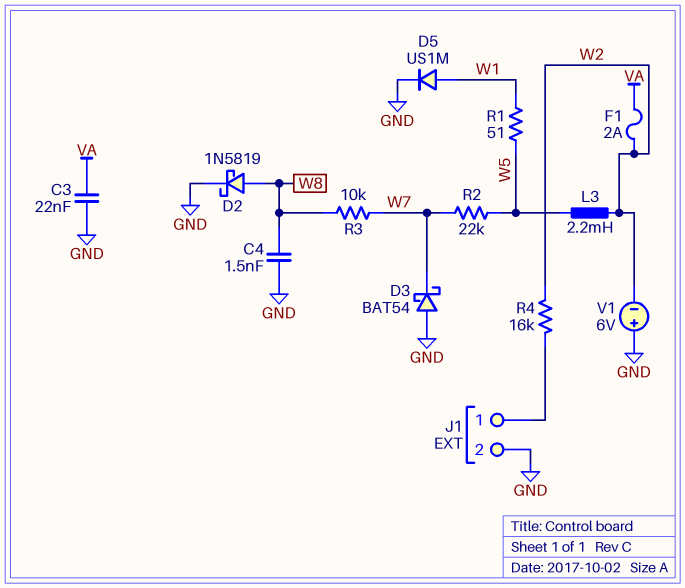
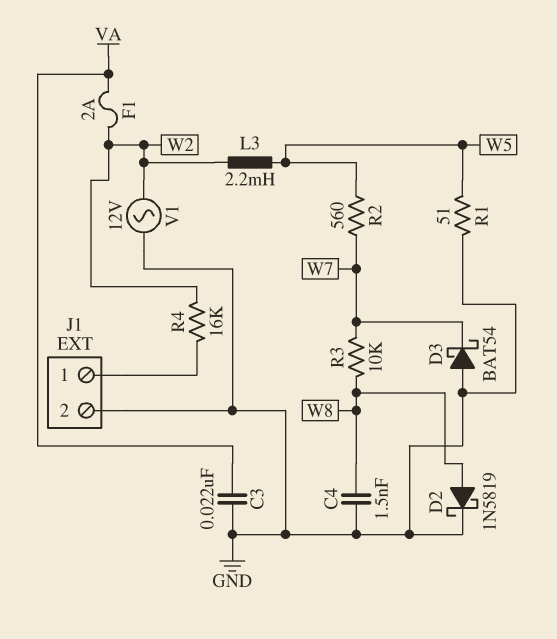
D5: diode US1M (A W1, K GND) -> none
R1: 51 (W1, W5) -> 51 (GND, W5)
R2: 22k (W5, W7) -> 560 (W5, W7)
V1: 6V (plus GND, minus W2) -> AC 12V (GND, W2)

